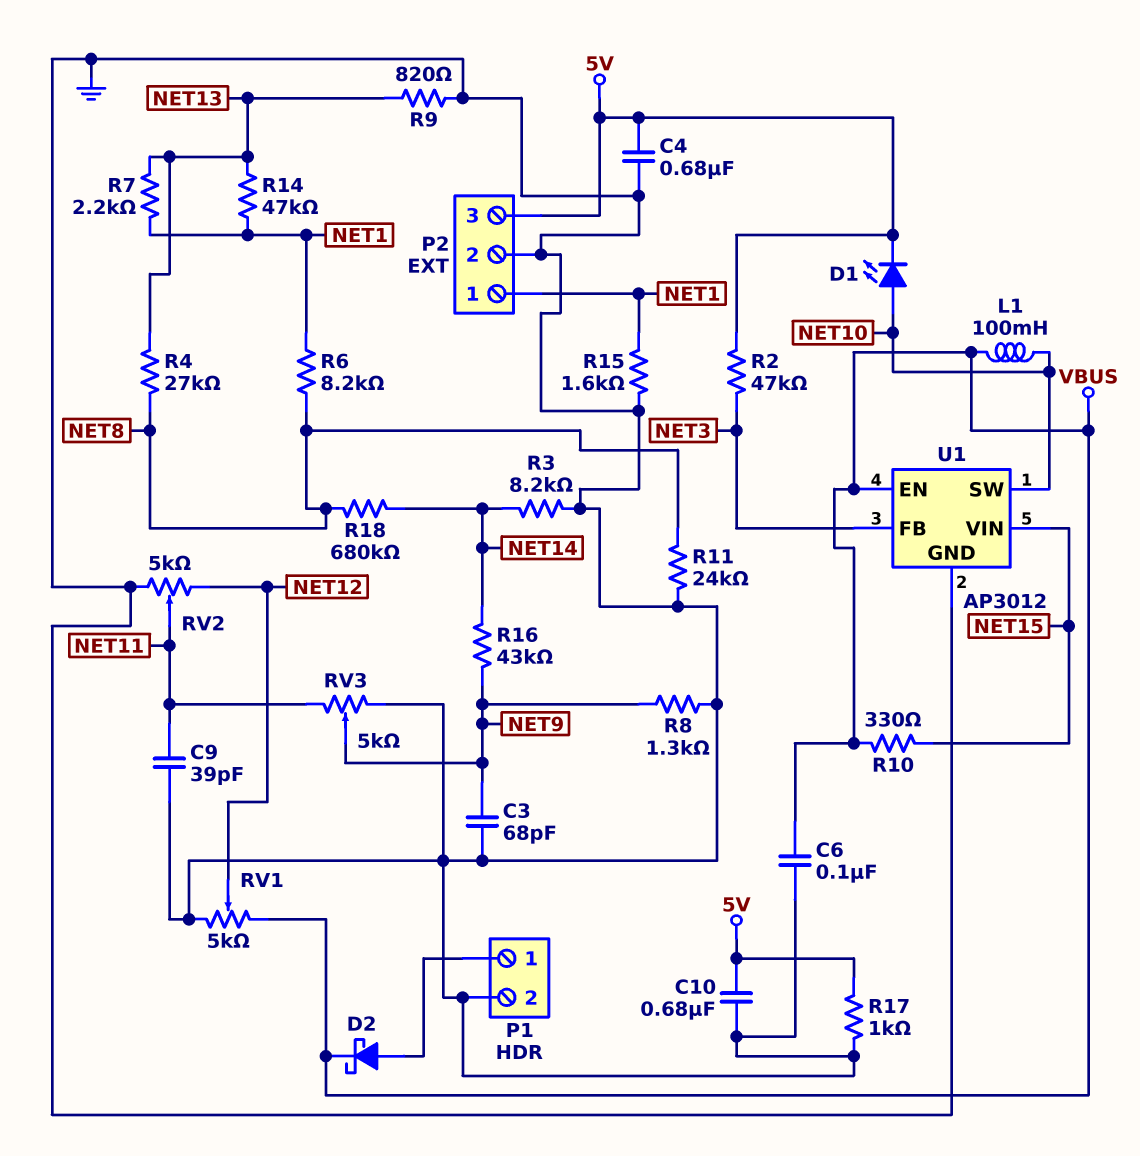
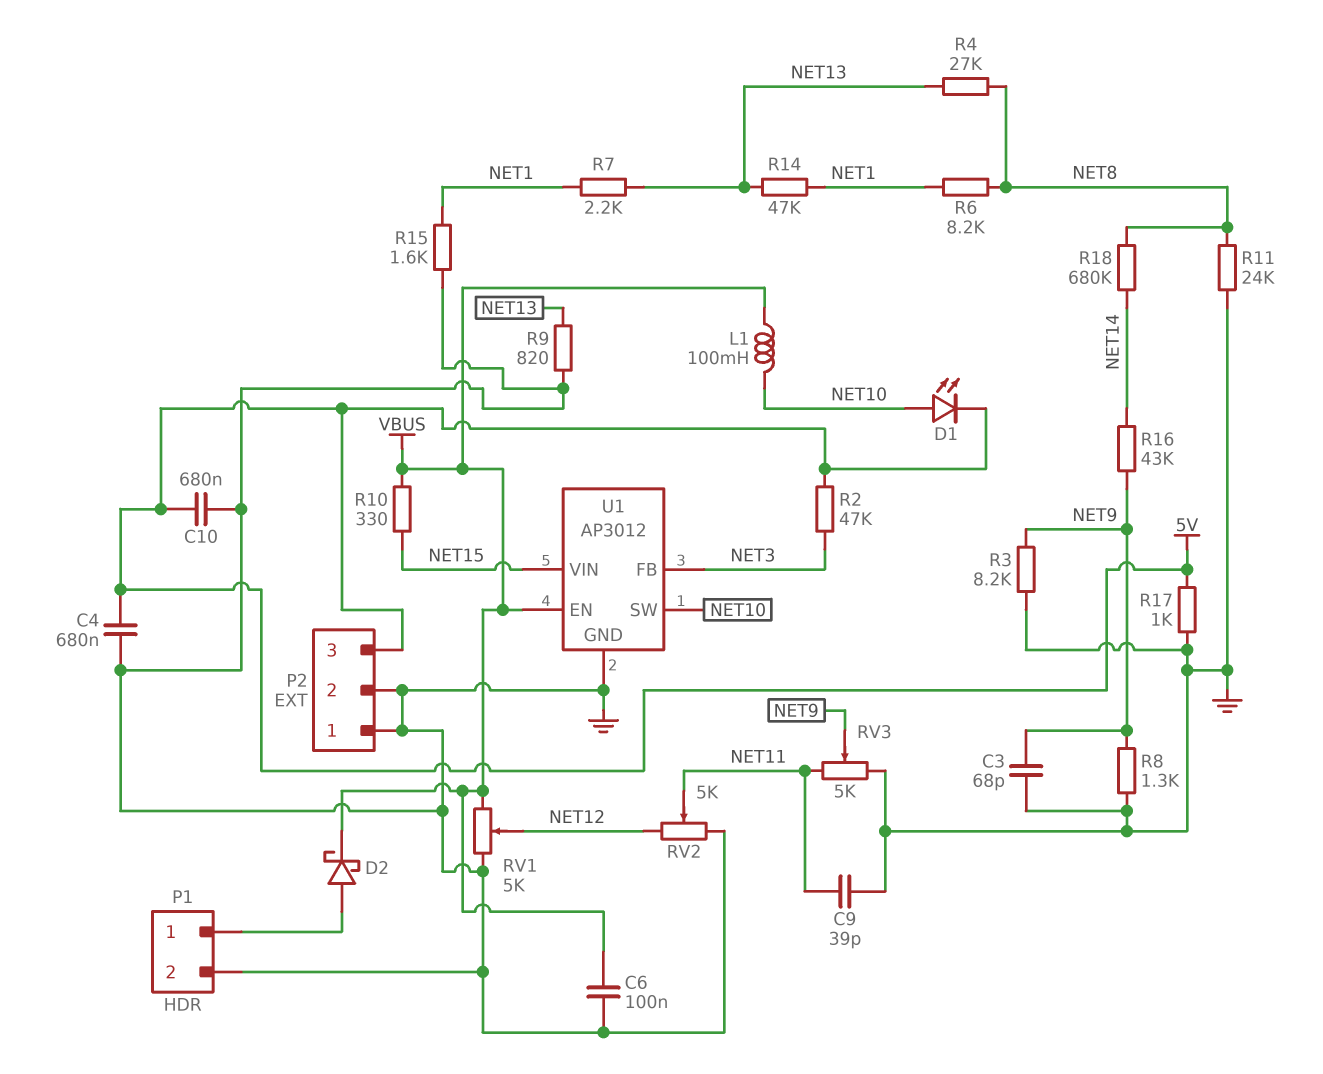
P2 pin 1: NET1 -> GND
R3: 8.2k (GND, NET14) -> 8.2k (GND, NET9)

